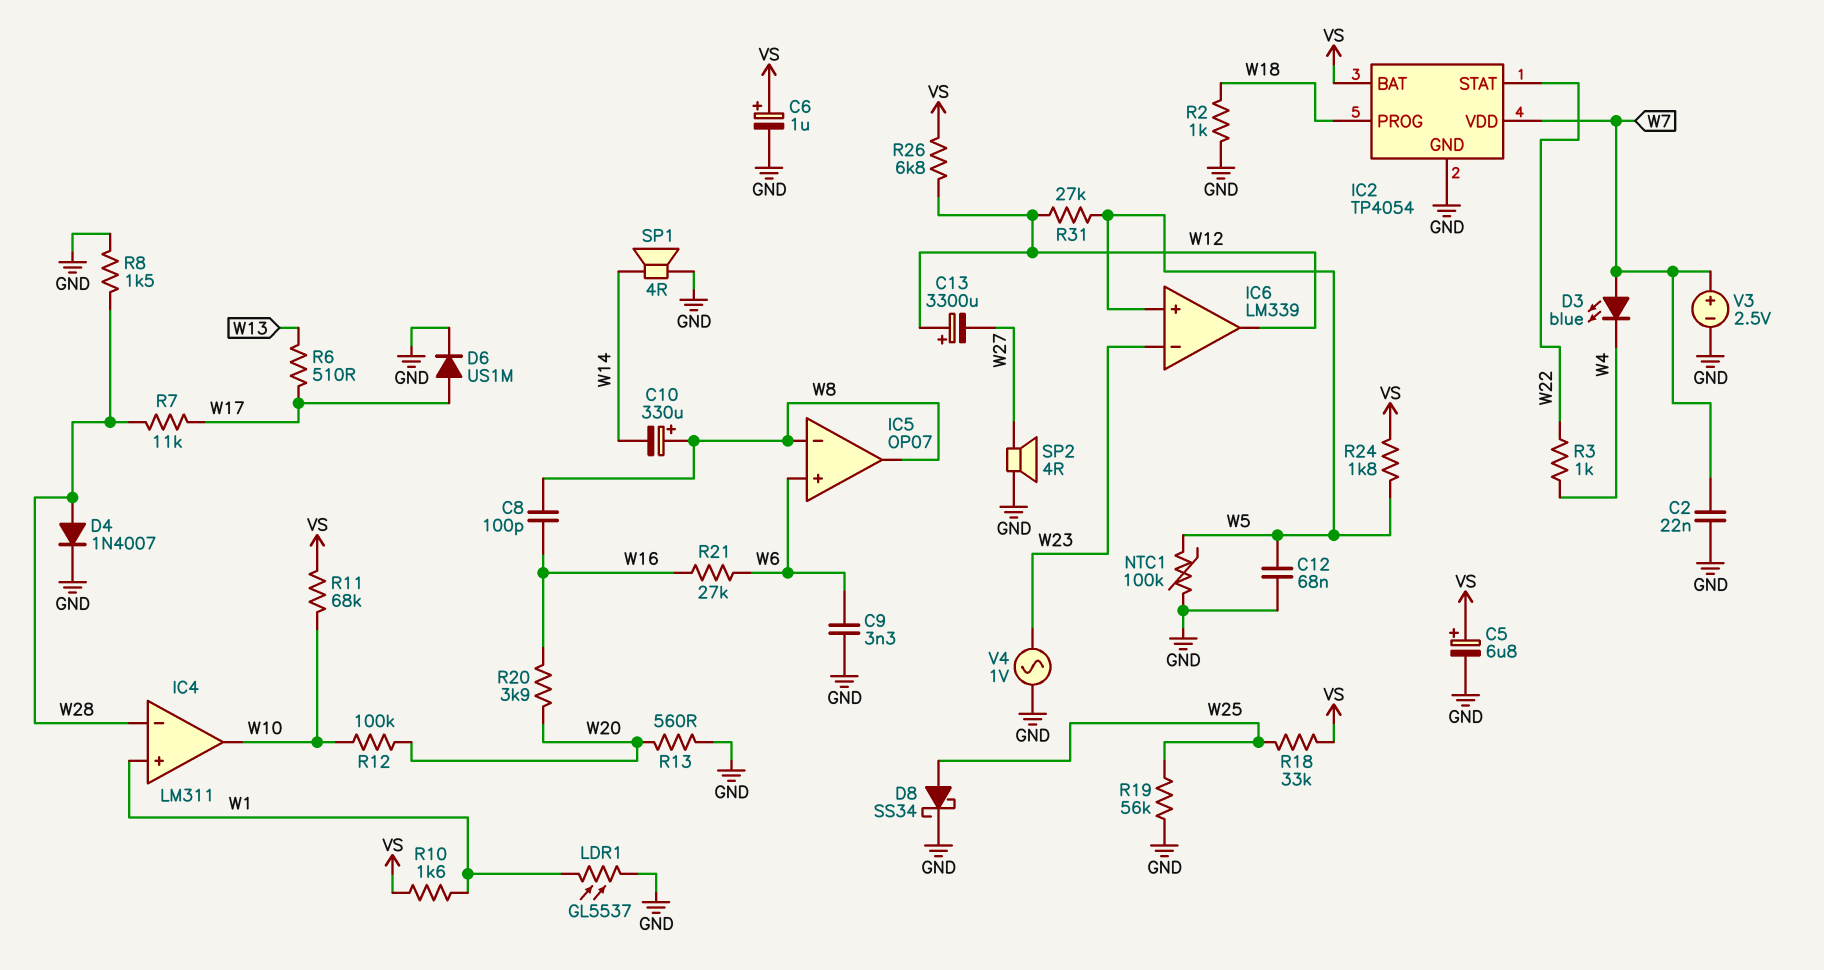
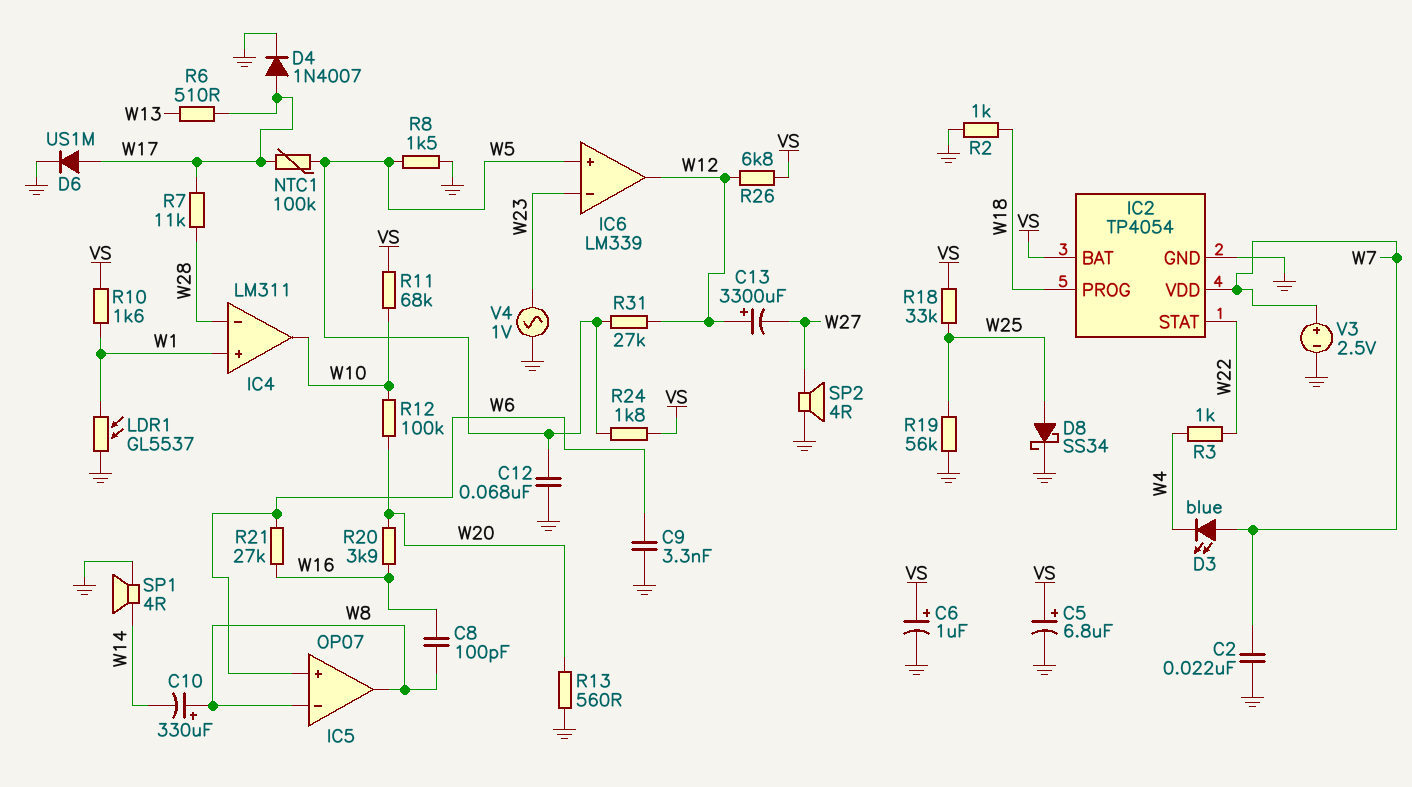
D4: diode 1N4007 (A W28, K GND) -> diode 1N4007 (A W17, K GND)
NTC1: 100k (GND, W5) -> 100k (W5, W17)
R8: 1.5k (GND, W28) -> 1.5k (GND, W5)

